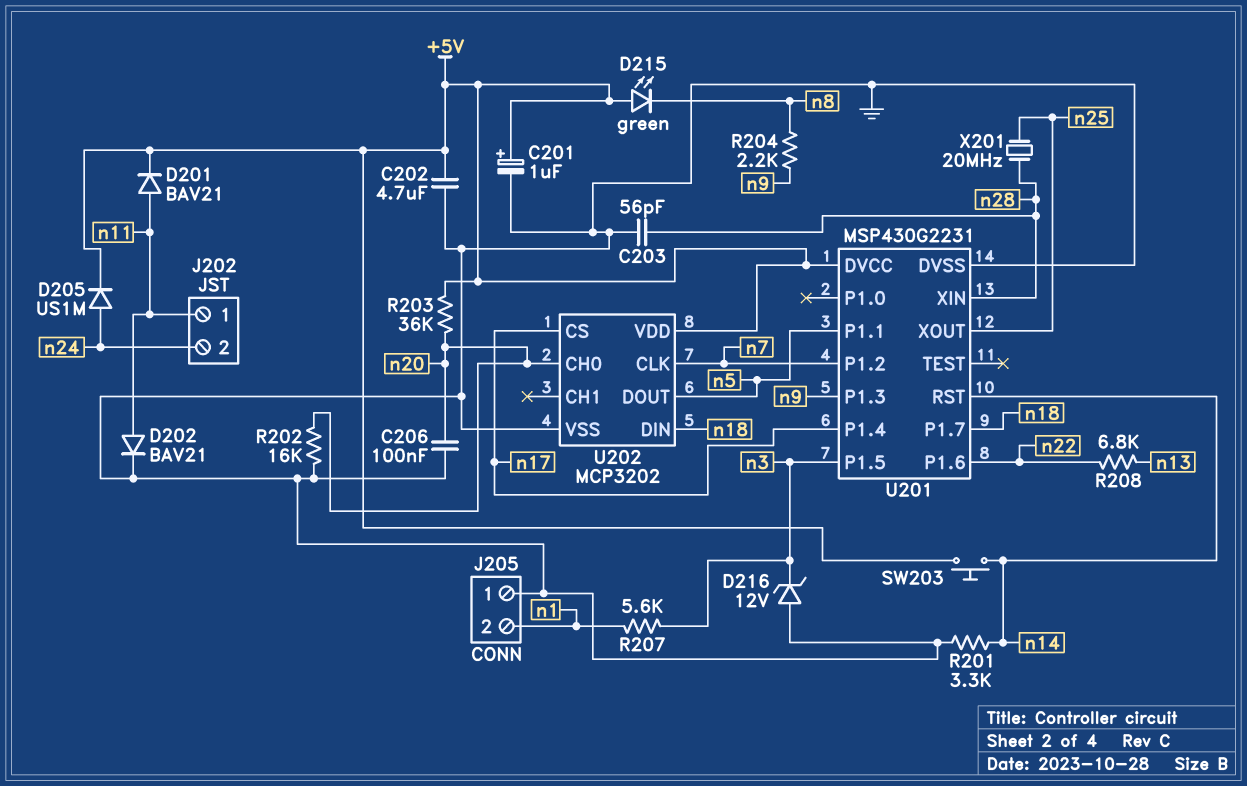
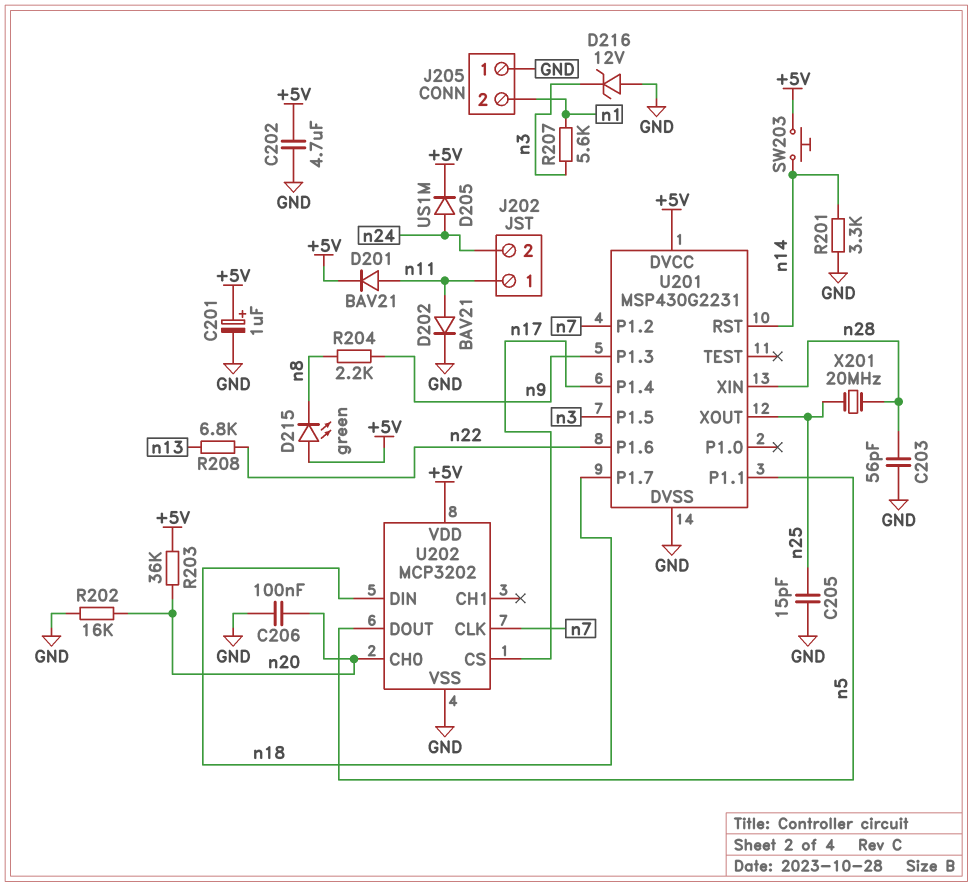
C205: none -> 15pF (GND, n25)

